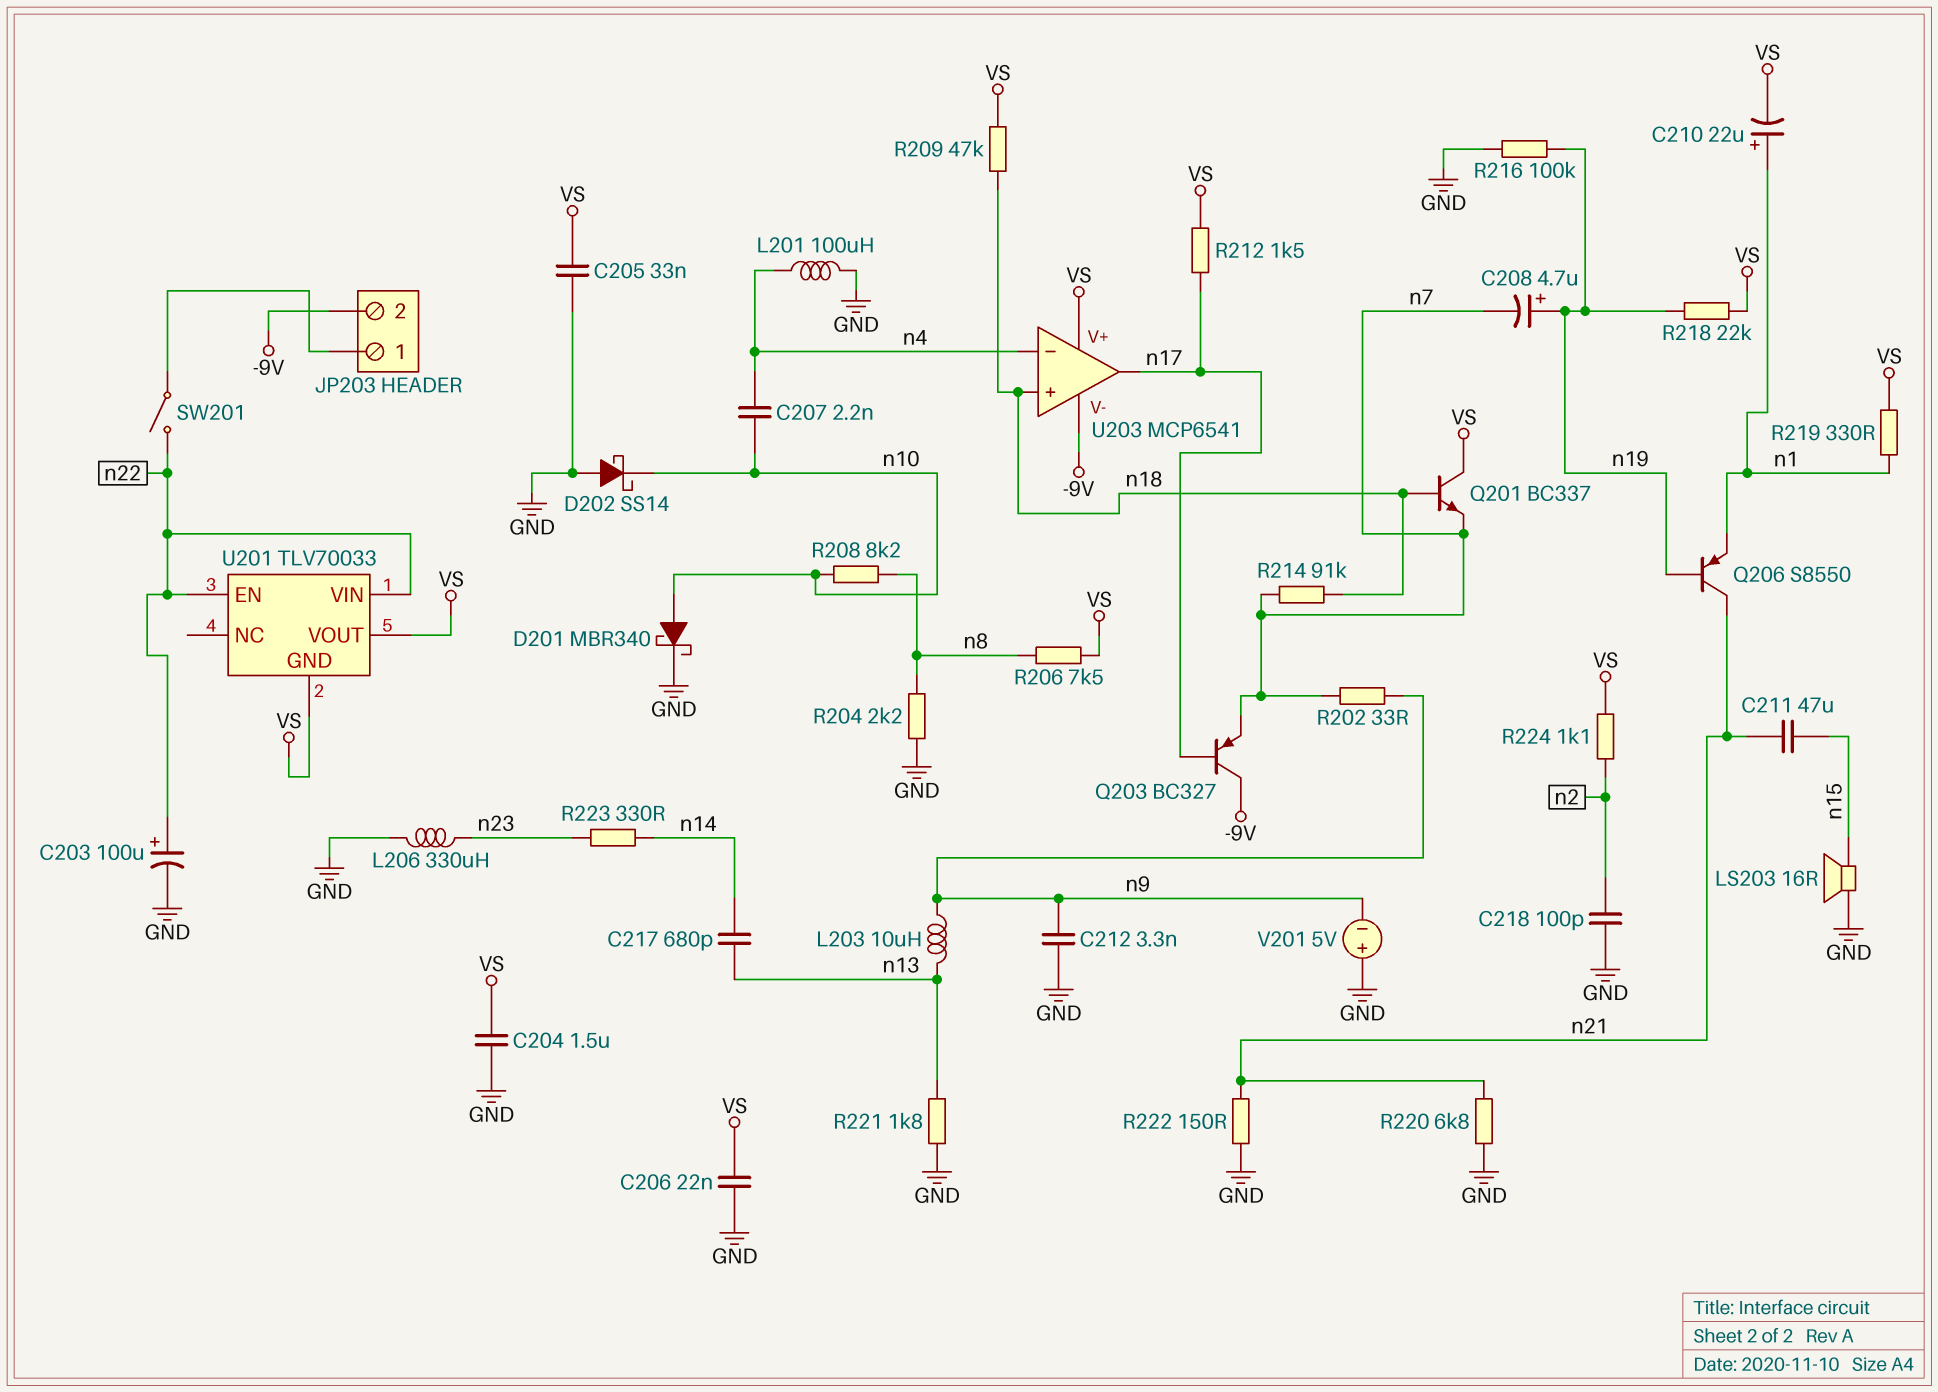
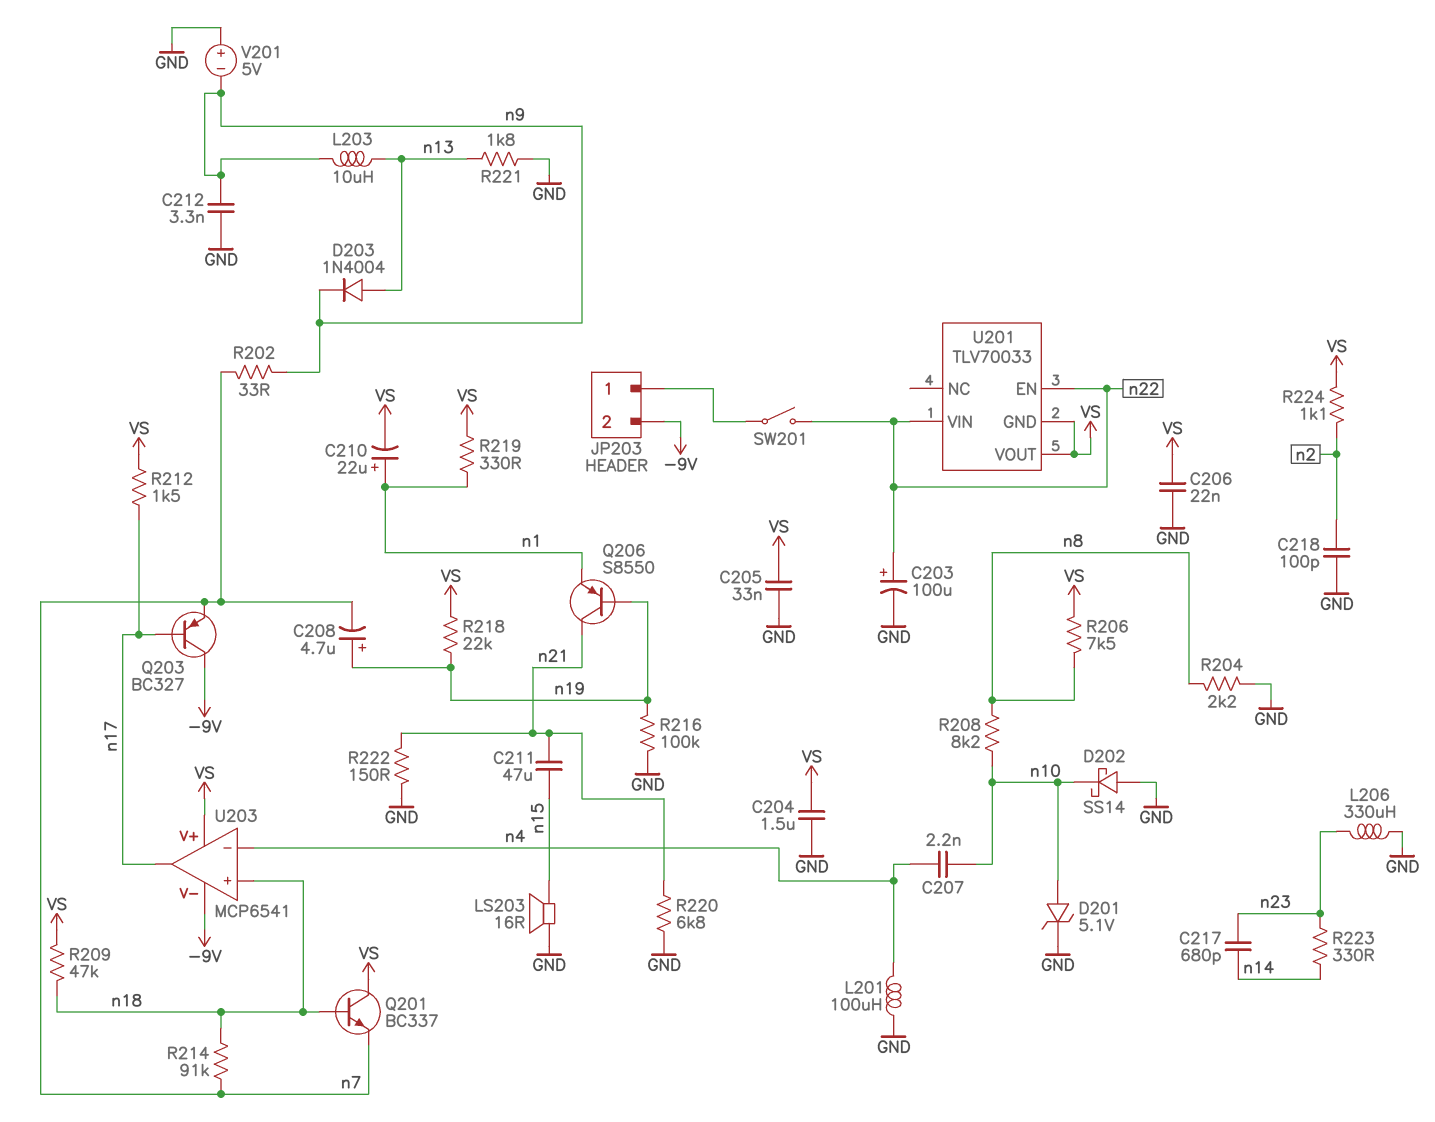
C217: 680pF (n13, n14) -> 680pF (n14, n23)
D201: schottky MBR340 (A n10, K GND) -> zener 5.1V (A n10, K GND)
D203: none -> diode 1N4004 (A n13, K n9)

